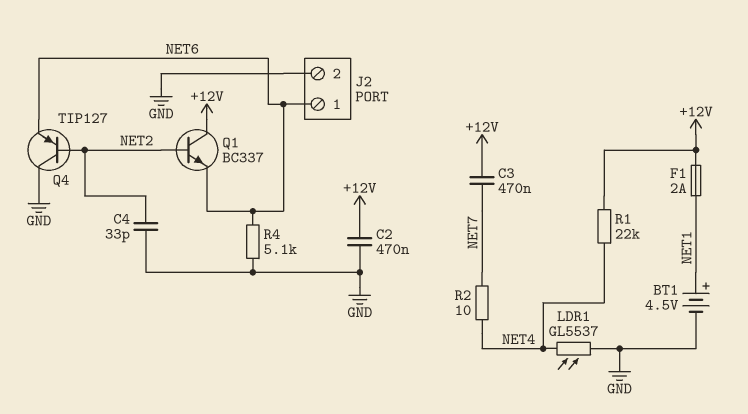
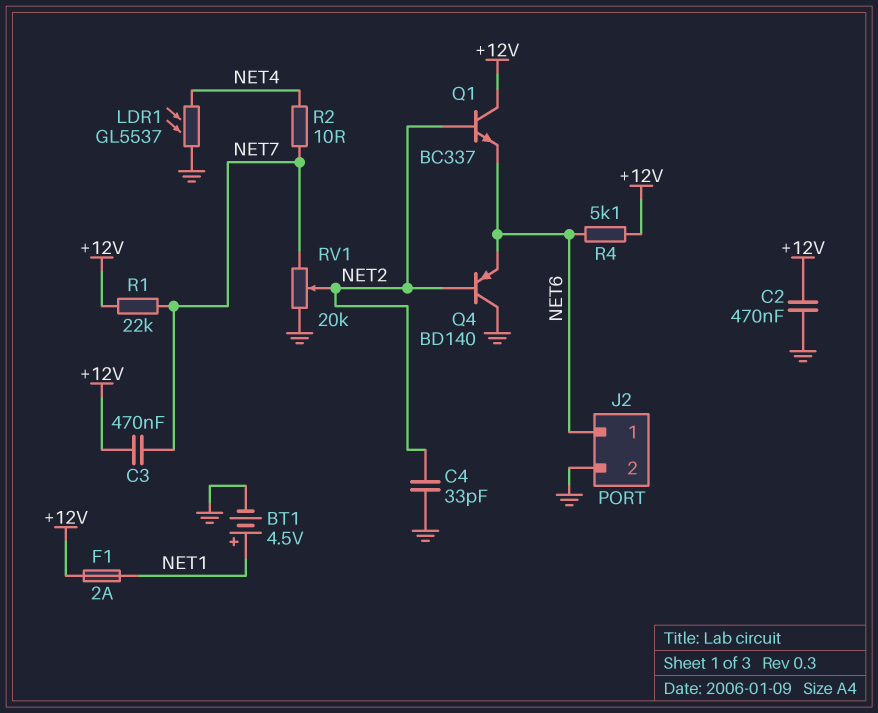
Q4: PNP TIP127 (B NET2, C GND, E NET6) -> PNP BD140 (B NET2, C GND, E NET6)
R1: 22k (+12V, NET4) -> 22k (+12V, NET7)
R4: 5.1k (GND, NET6) -> 5.1k (+12V, NET6)
RV1: none -> 20k (GND, NET7, wiper NET2)

